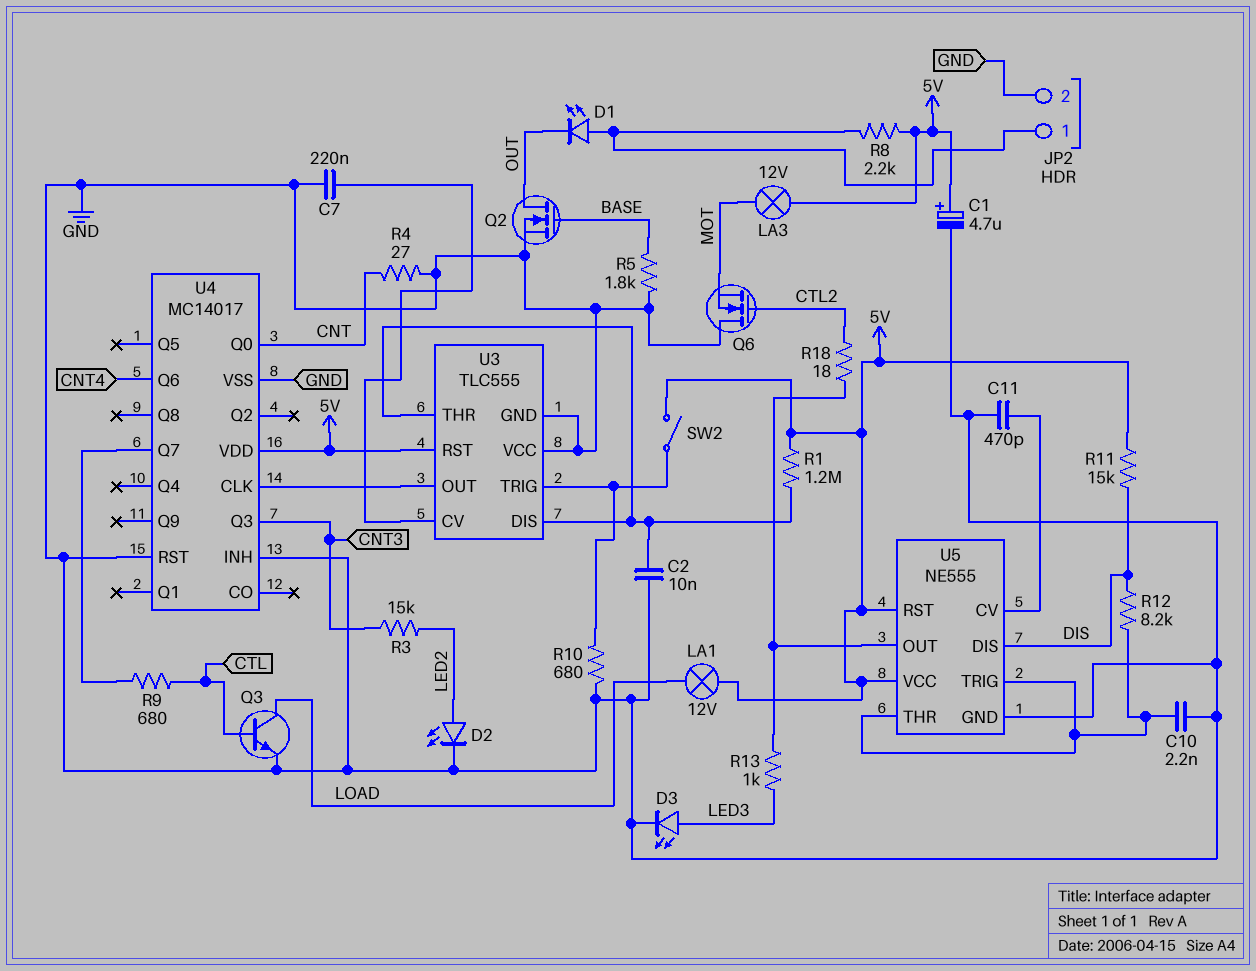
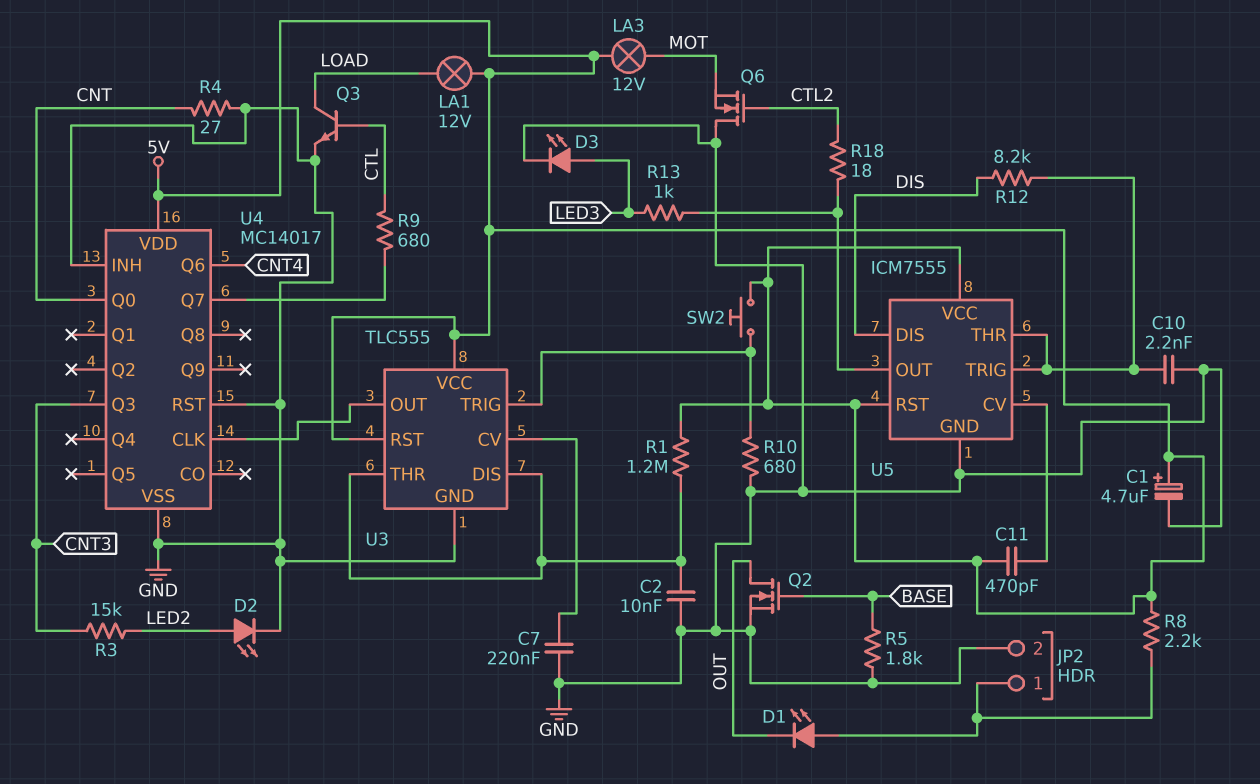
C11: 470pF (GND, U5/CV) -> 470pF (5V, U5/CV)
R11: 15k (5V, DIS) -> none
SW2: switch (5V, U3/TRIG) -> button (5V, U3/TRIG)
U3 pin VCC: GND -> 5V
U5: NE555 -> ICM7555

